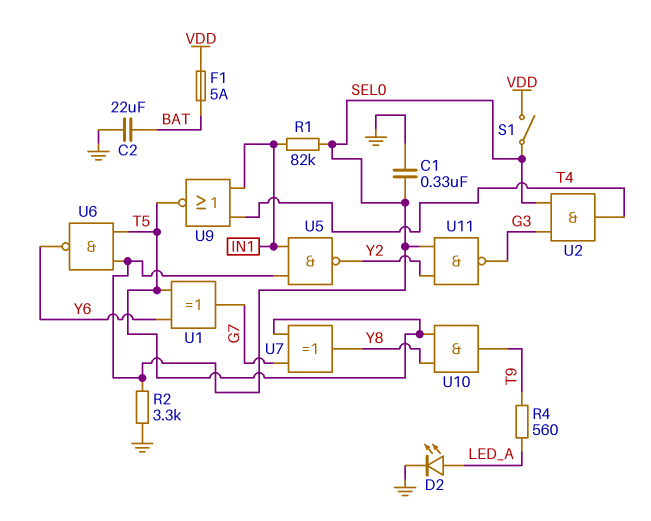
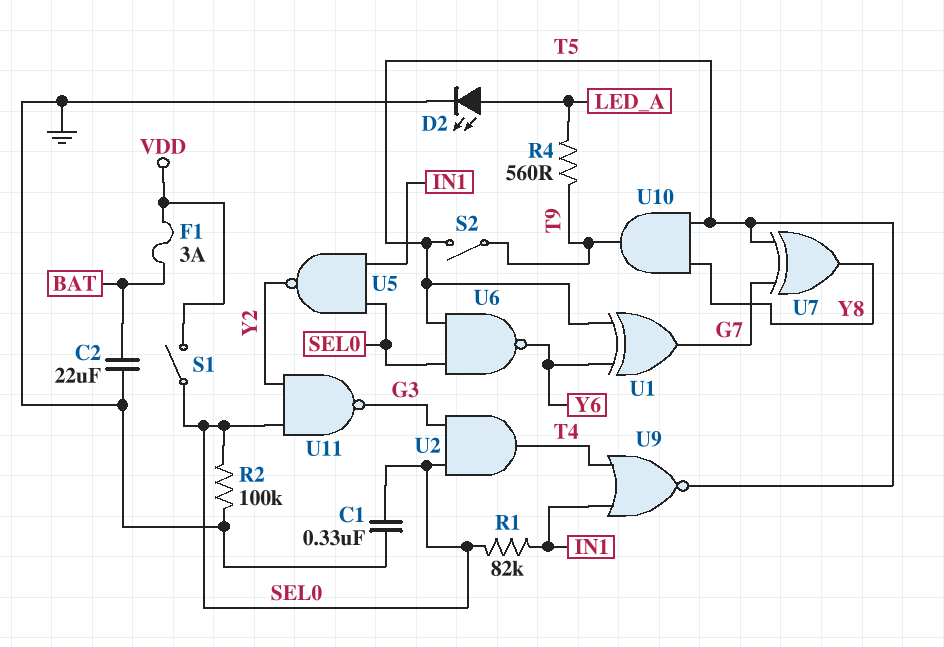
F1: 5A (BAT, VDD) -> 3A (BAT, VDD)
R2: 3.3k (GND, SEL0) -> 100k (GND, SEL0)
S2: none -> switch (T5, T9)

